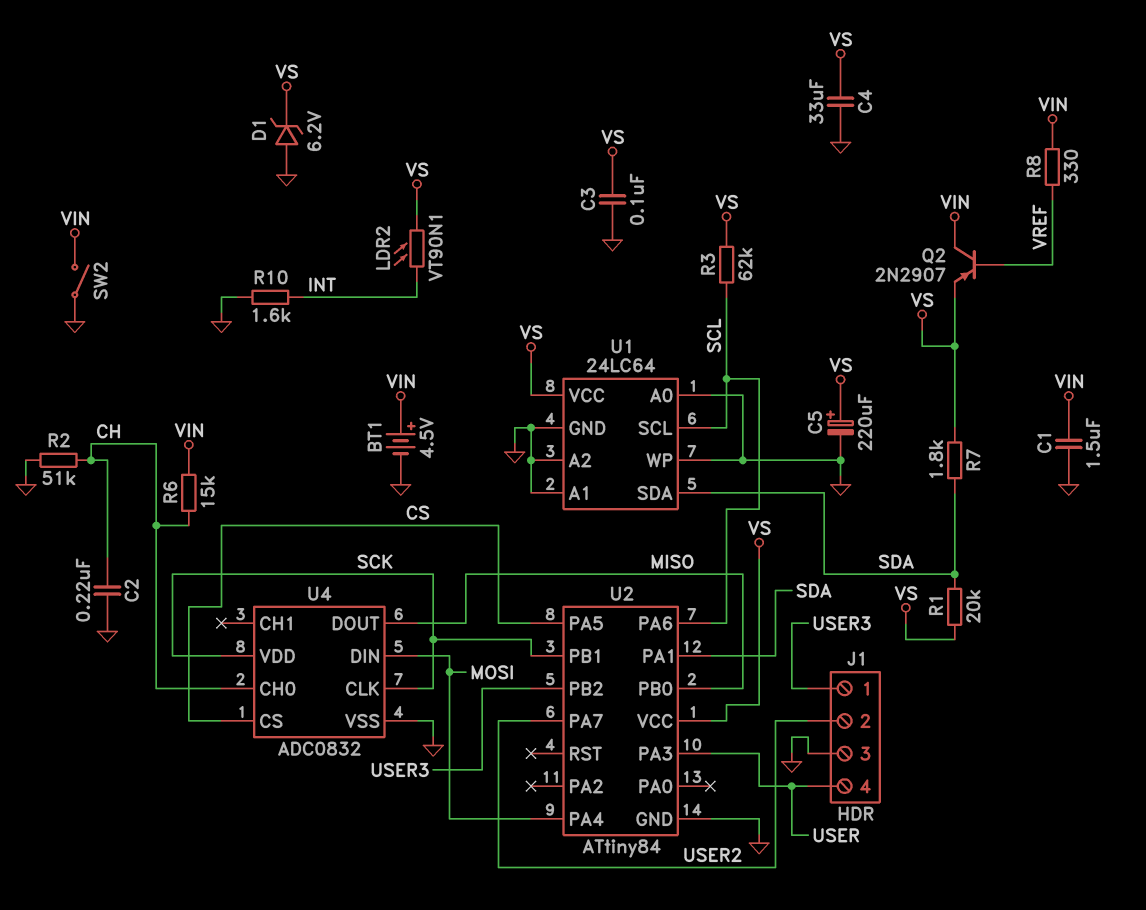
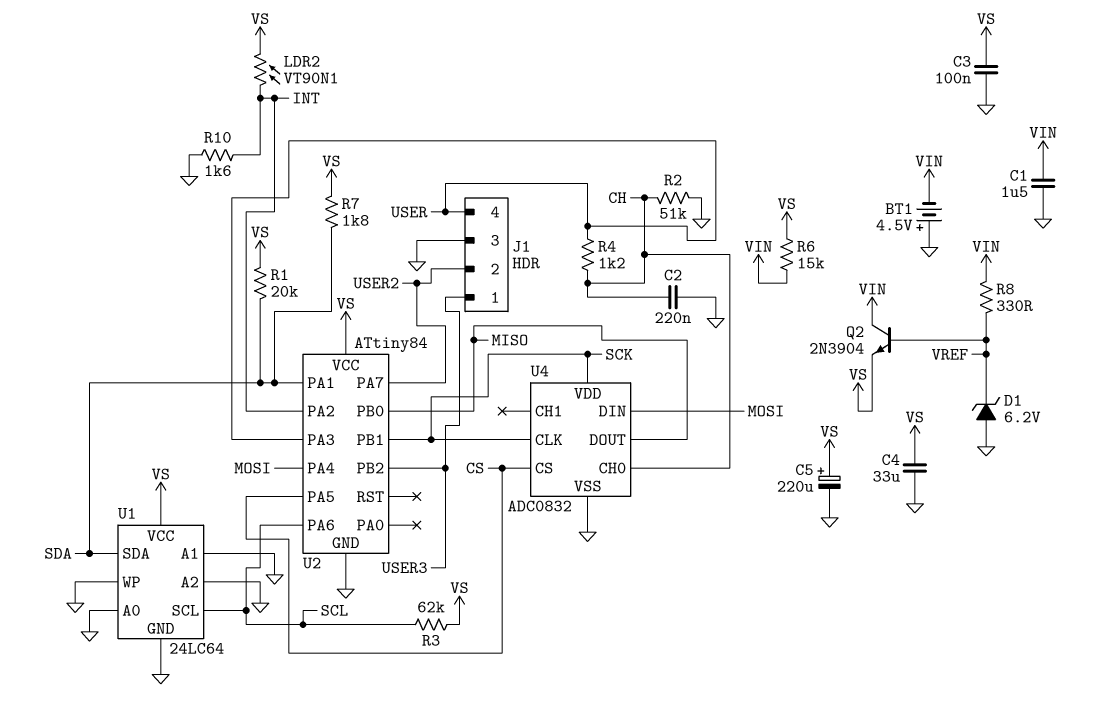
BT1: 4.5V (plus VIN, minus GND) -> 4.5V (plus GND, minus VIN)
D1: zener 6.2V (A GND, K VS) -> zener 6.2V (A GND, K VREF)
Q2: PNP 2N2907 (B VREF, C VIN, E VS) -> NPN 2N3904 (B VREF, C VIN, E VS)
R4: none -> 1.2k (CH, USER)
R6: 15k (CH, VIN) -> 15k (VIN, VS)
SW2: switch (GND, VIN) -> none
U2 pin PA2: none -> INT

